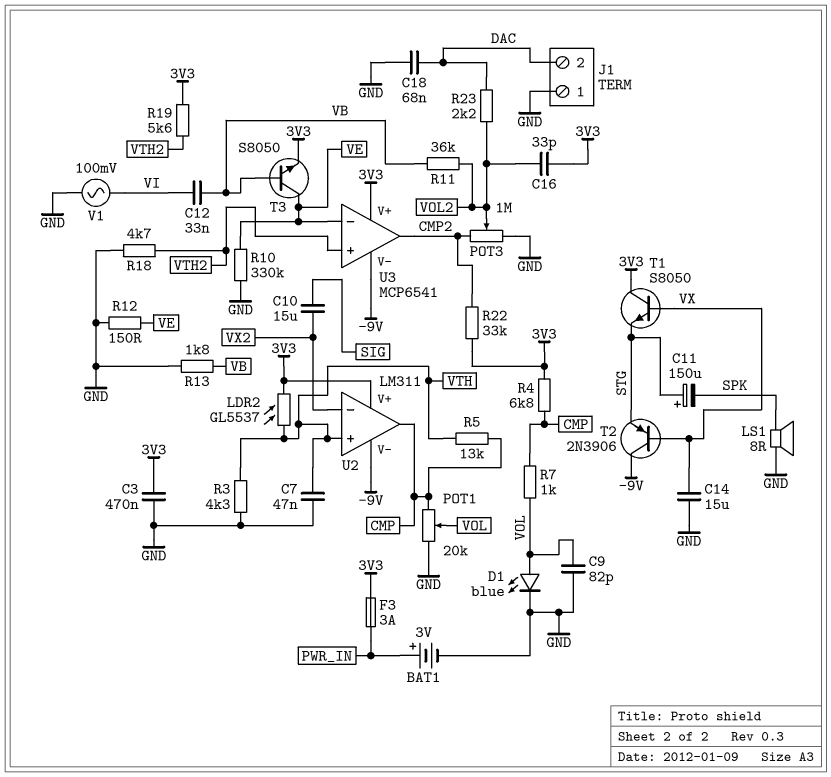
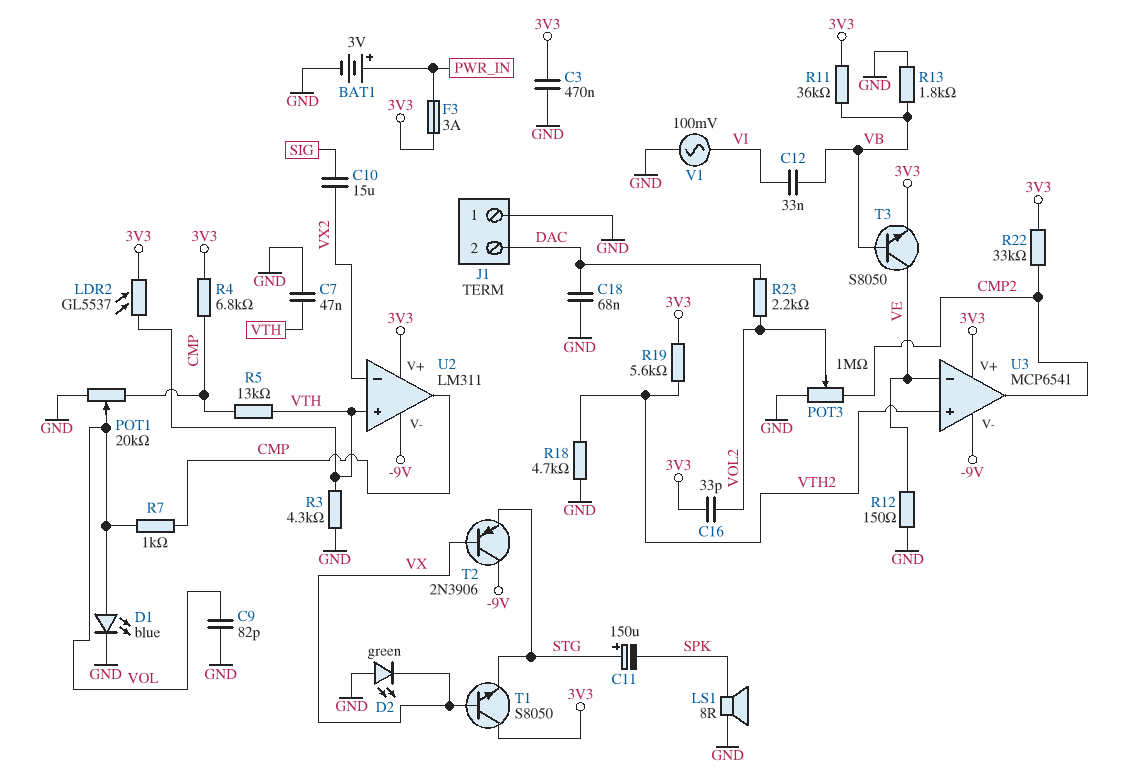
C14: 15uF (GND, VX) -> none
D2: none -> LED green (A GND, K VX)
R10: 330k (GND, VE) -> none
R11: 36k (VB, VOL2) -> 36k (3V3, VB)

